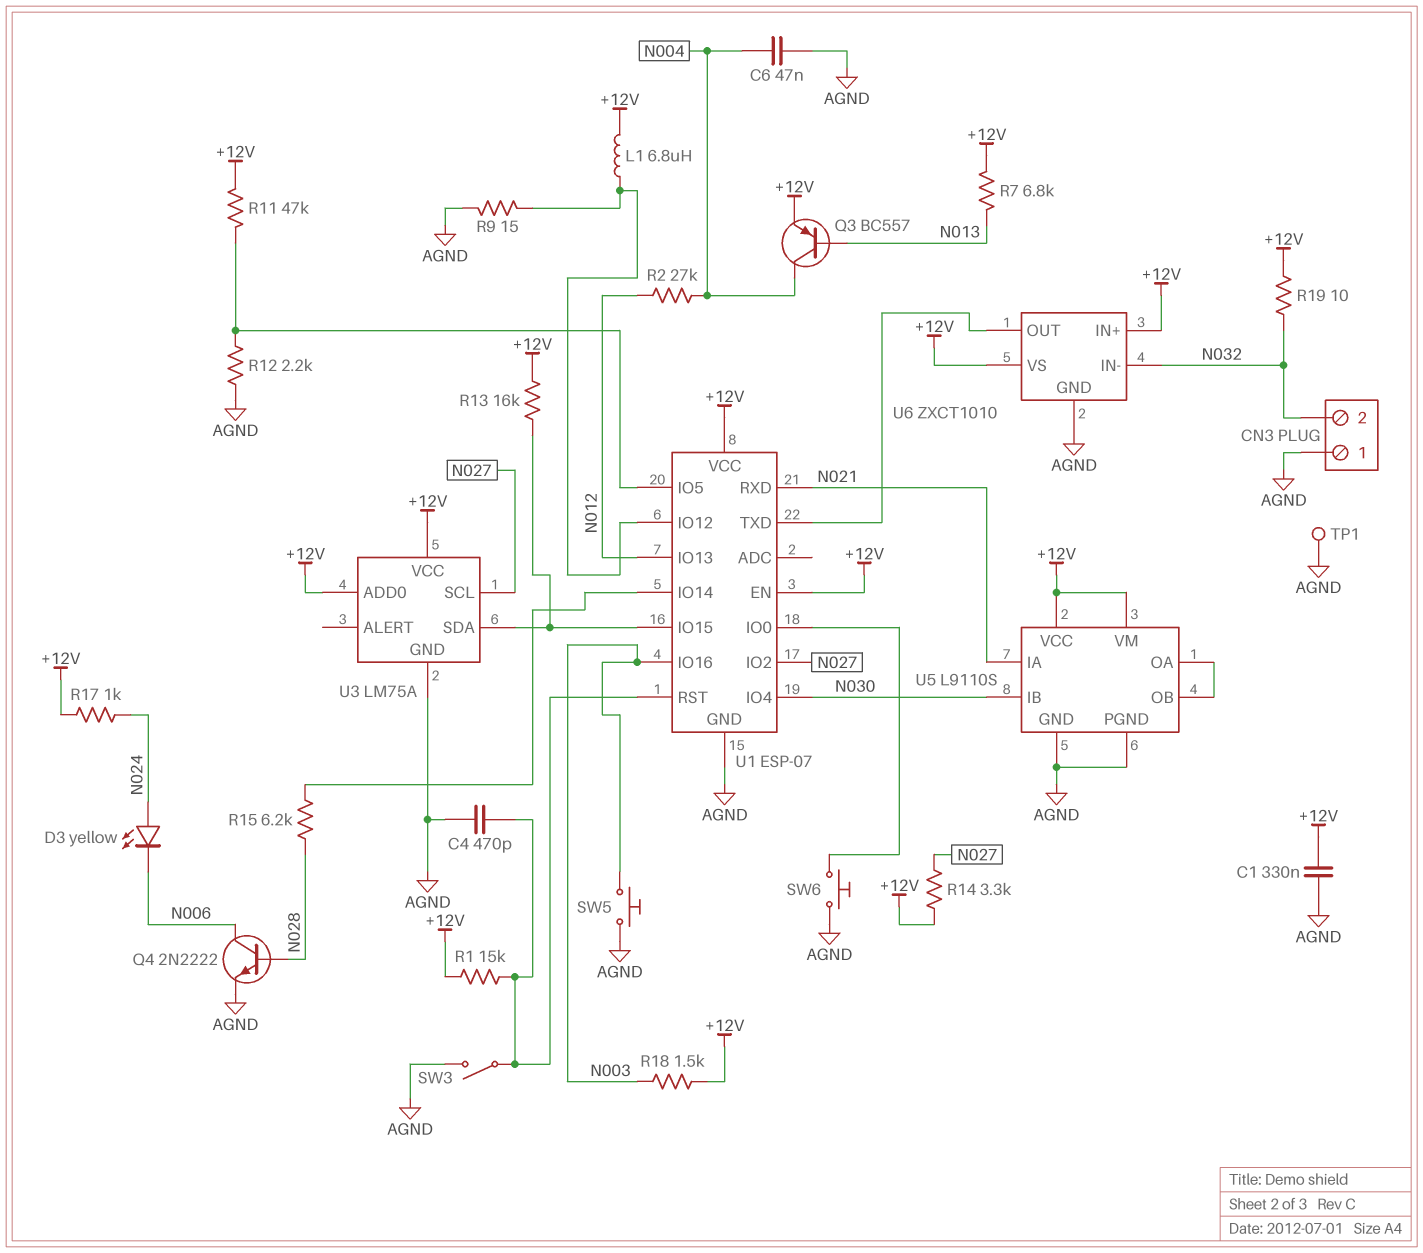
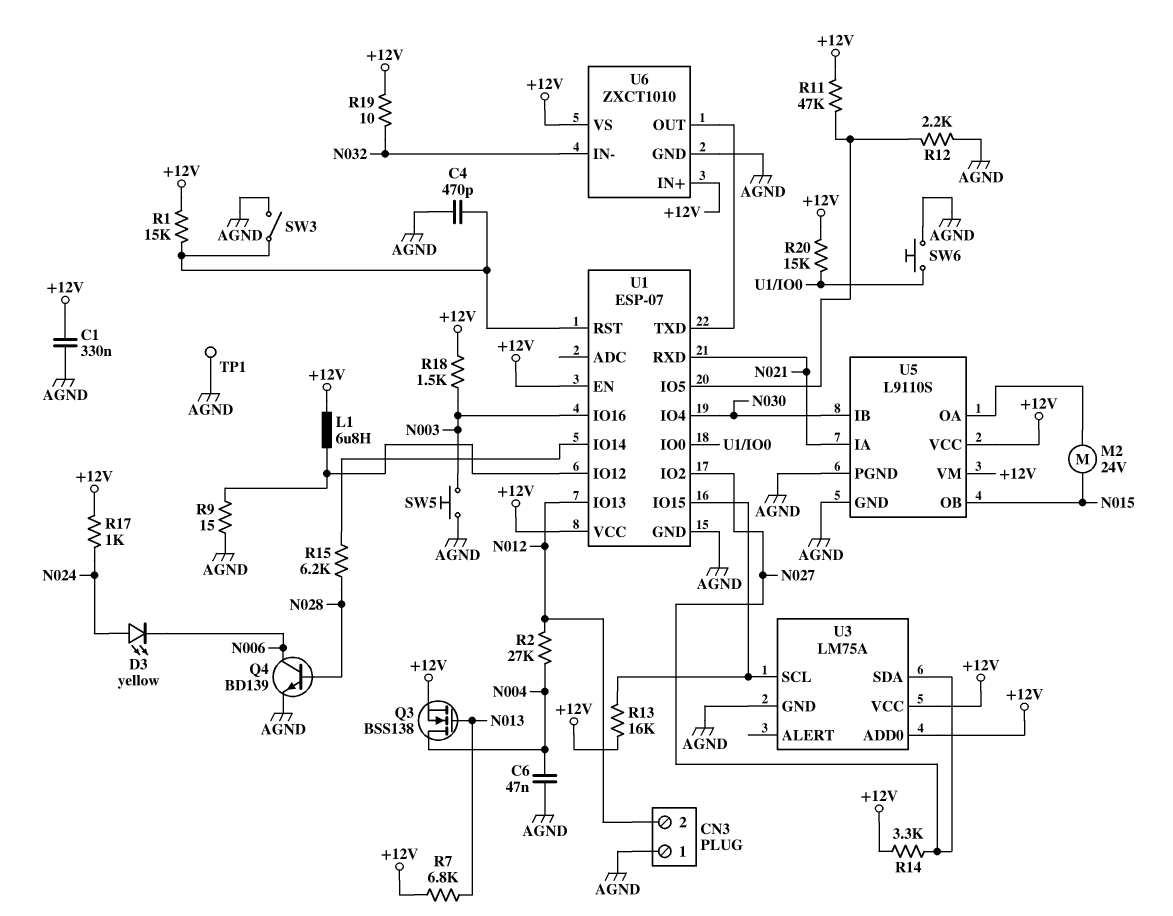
CN3 pin 2: N032 -> N012
M2: none -> motor 24V (N015, U5/OA)
Q3: PNP BC557 (B N013, C N004, E +12V) -> NMOS BSS138 (G N013, D N004, S +12V)
Q4: NPN 2N2222 (B N028, C N006, E AGND) -> NPN BD139 (B N028, C N006, E AGND)
R20: none -> 15k (+12V, U1/IO0)
U3 pin SCL: N027 -> U1/IO15
U3 pin SDA: U1/IO15 -> N027
U5 pin OB: U5/OA -> N015

